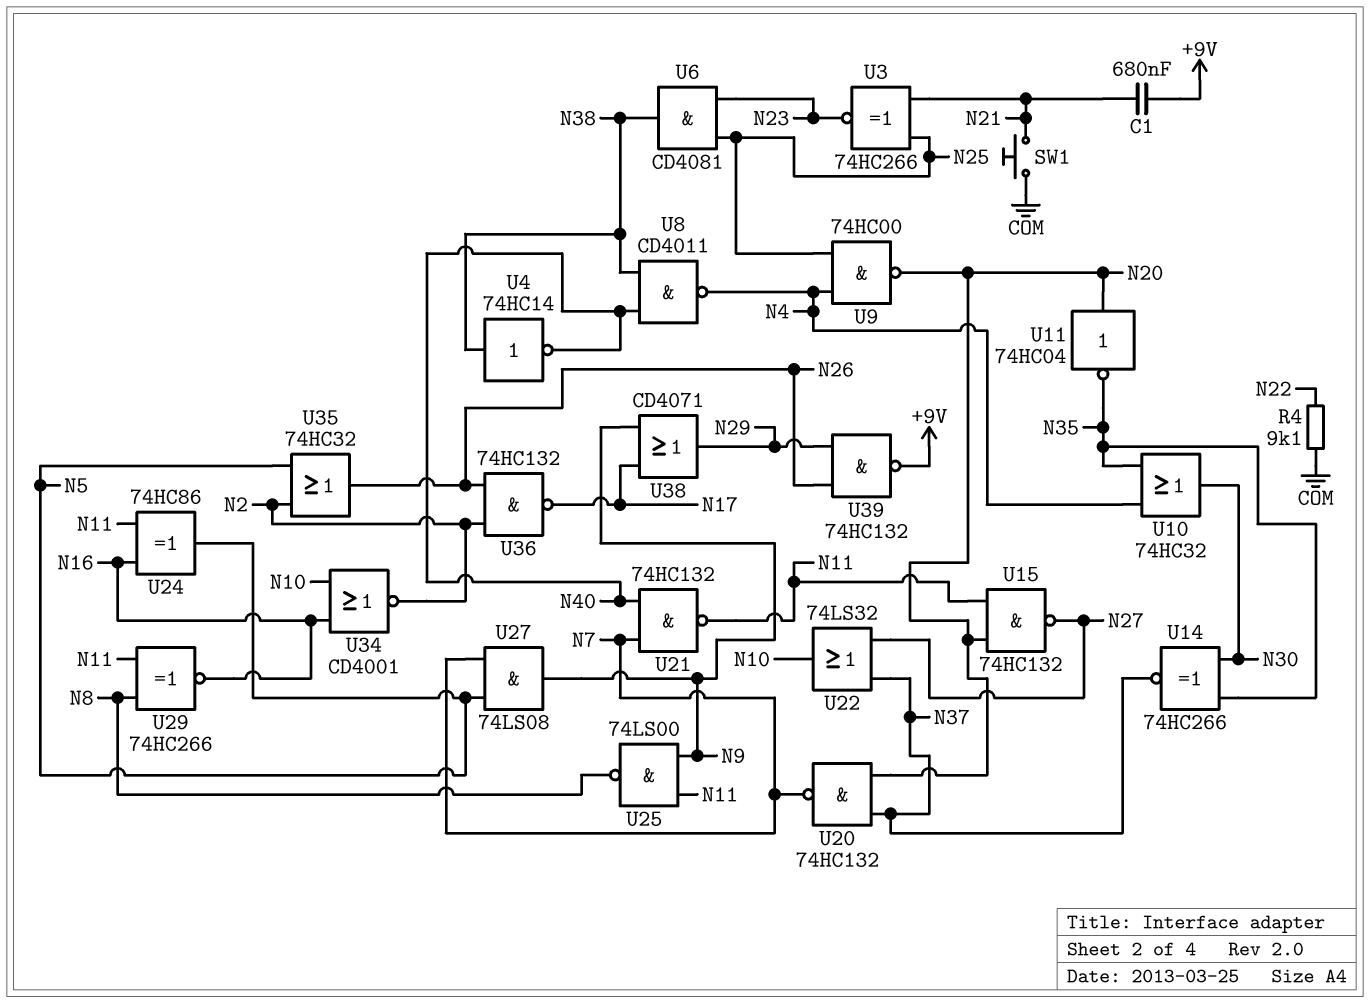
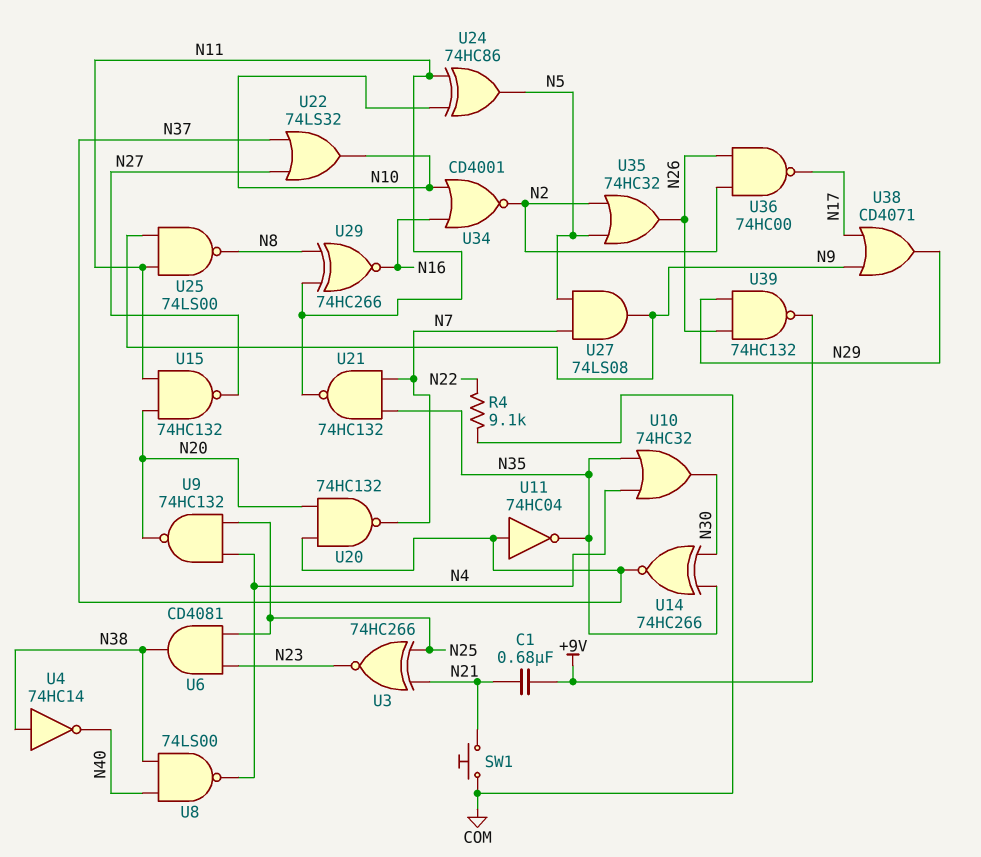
U8: NAND CD4011 (in N38, in N40, out N4) -> NAND 74LS00 (in N38, in N40, out N4)
U9: NAND 74HC00 (in N4, in N25, out N20) -> NAND 74HC132 (in N4, in N25, out N20)
U11: NOT 74HC04 (in N20, out N35) -> NOT 74HC04 (in N37, out N35)
U21: NAND 74HC132 (in N7, in N40, out N11) -> NAND 74HC132 (in N7, in N35, out N11)
U24: XOR 74HC86 (in N11, in N16, out N5) -> XOR 74HC86 (in N10, in N11, out N5)
U36: NAND 74HC132 (in N2, in N26, out N17) -> NAND 74HC00 (in N2, in N26, out N17)

